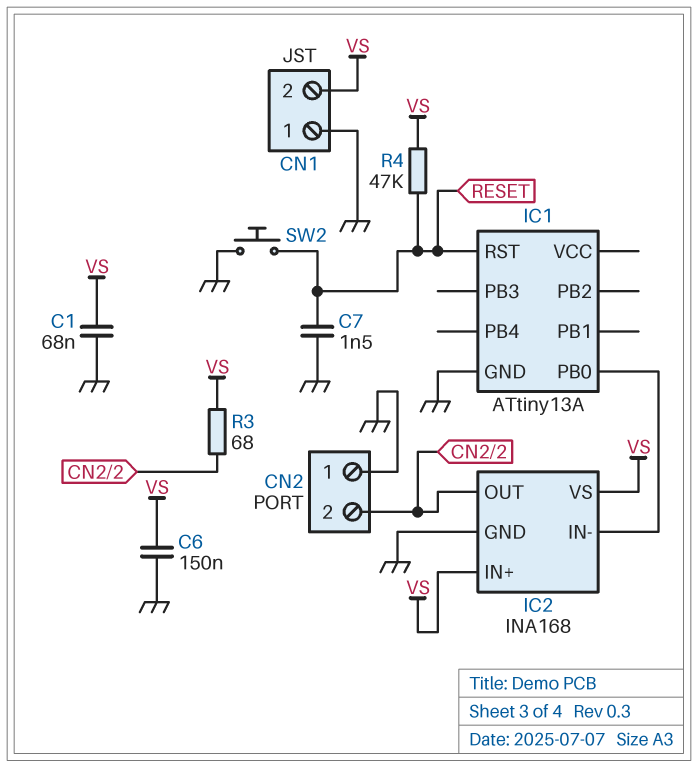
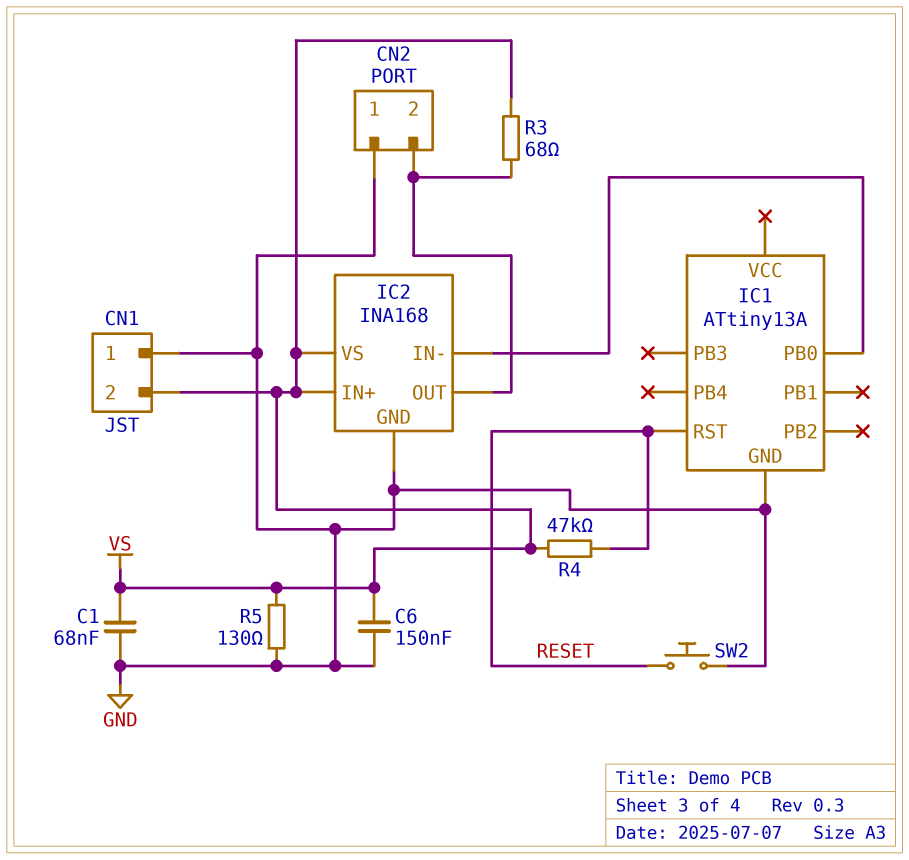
C7: 1.5nF (GND, RESET) -> none
R5: none -> 130 (GND, VS)

